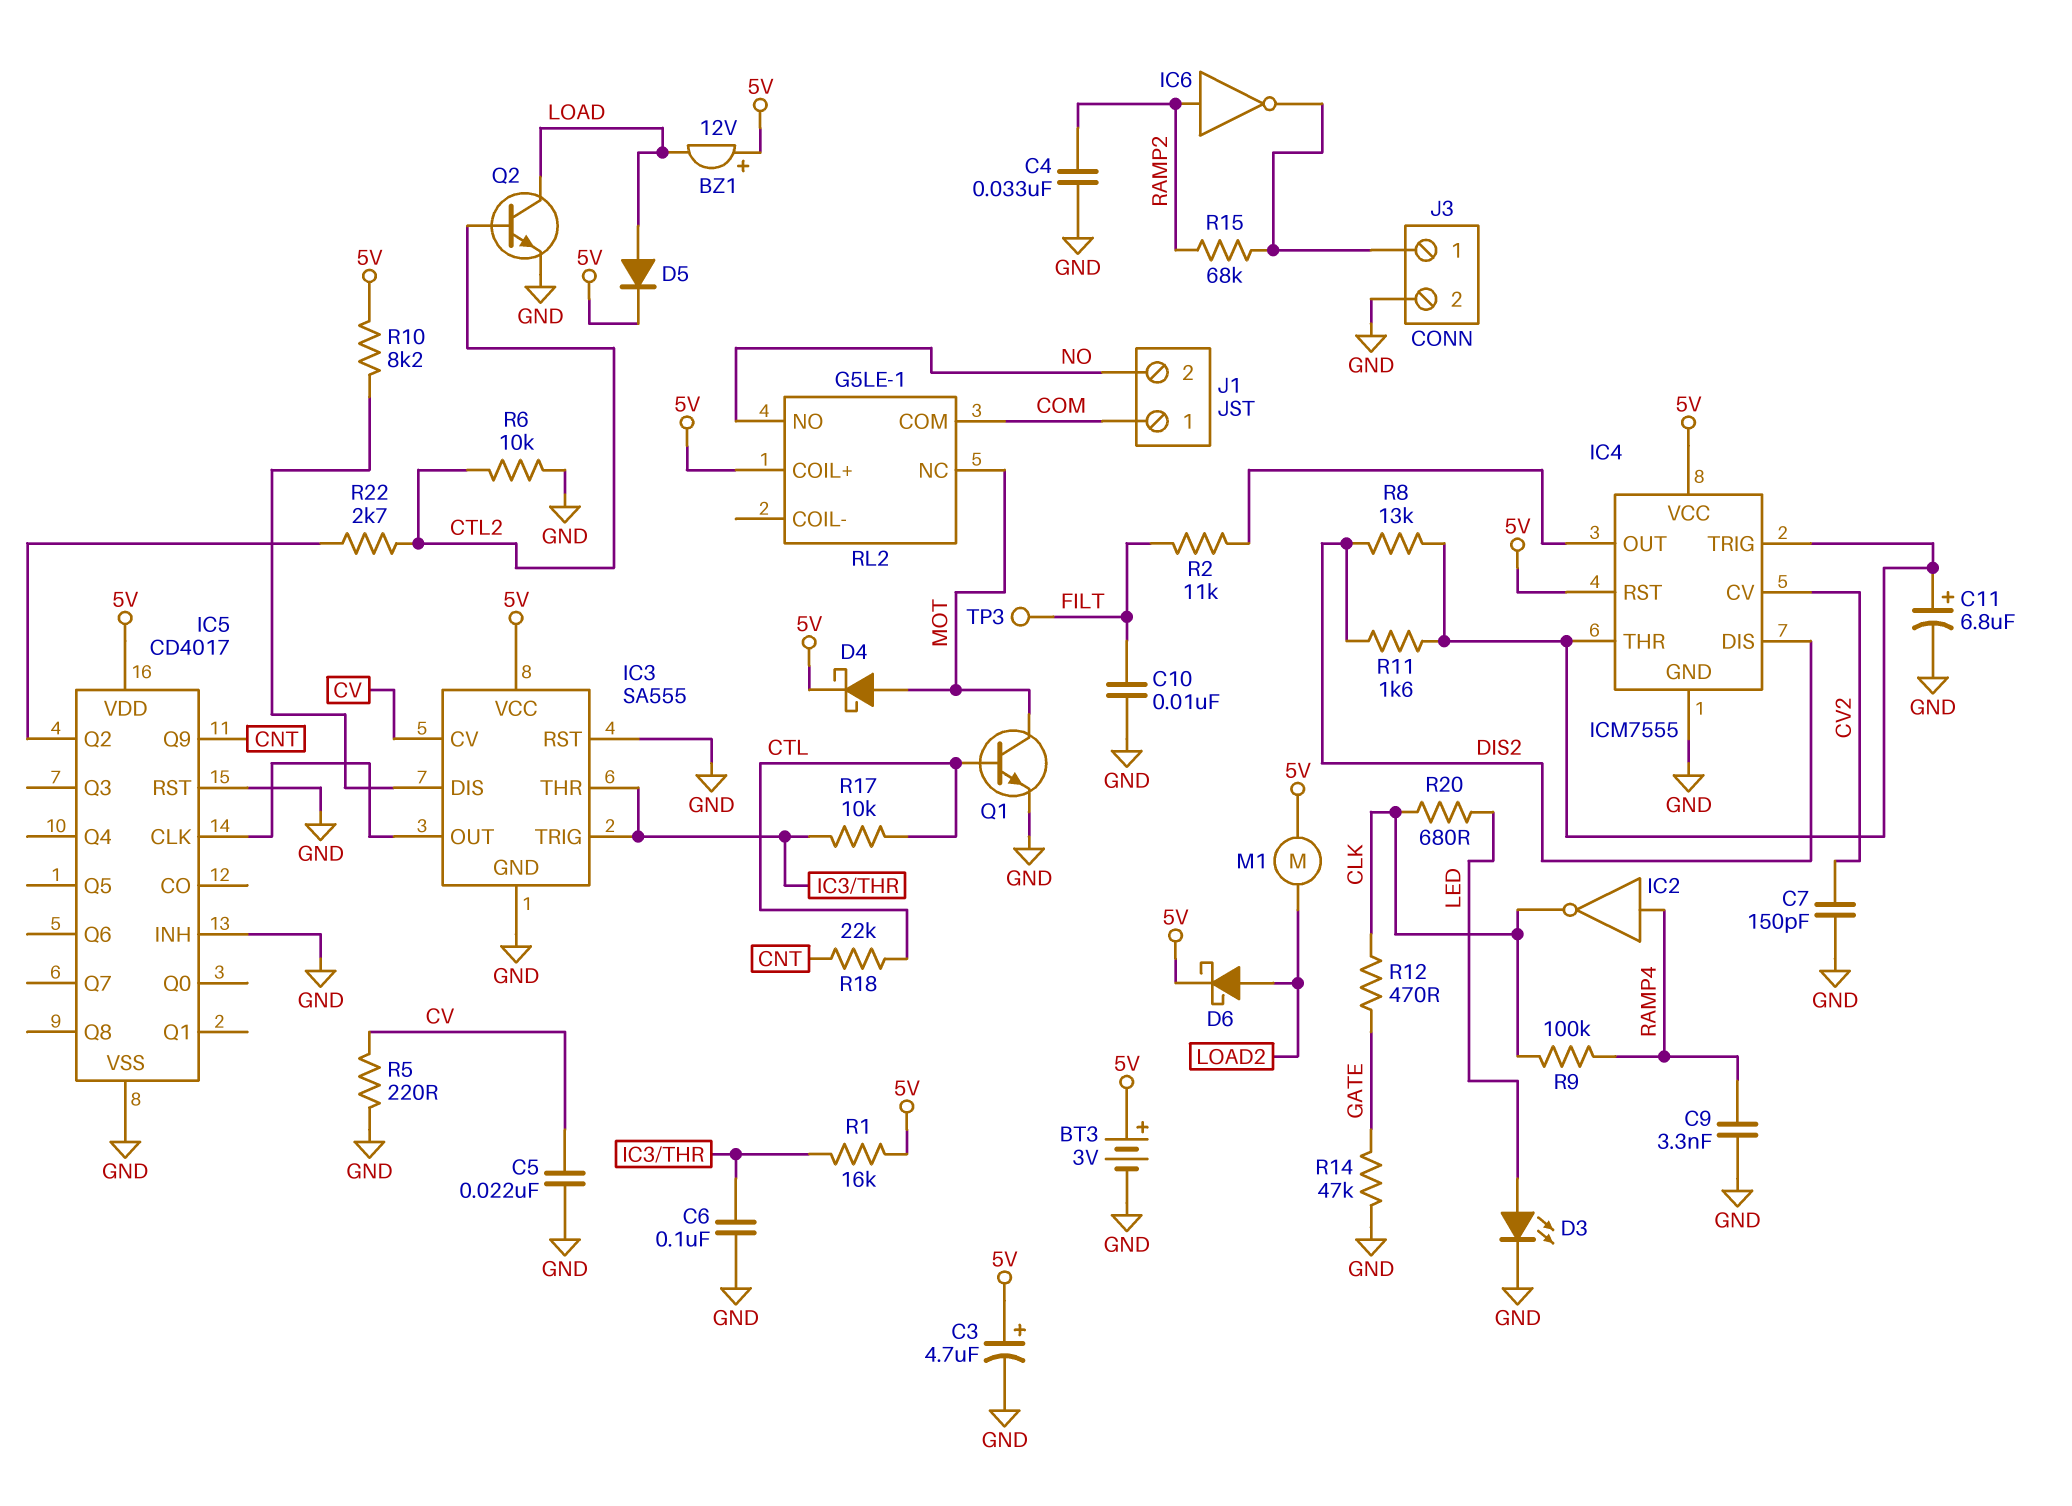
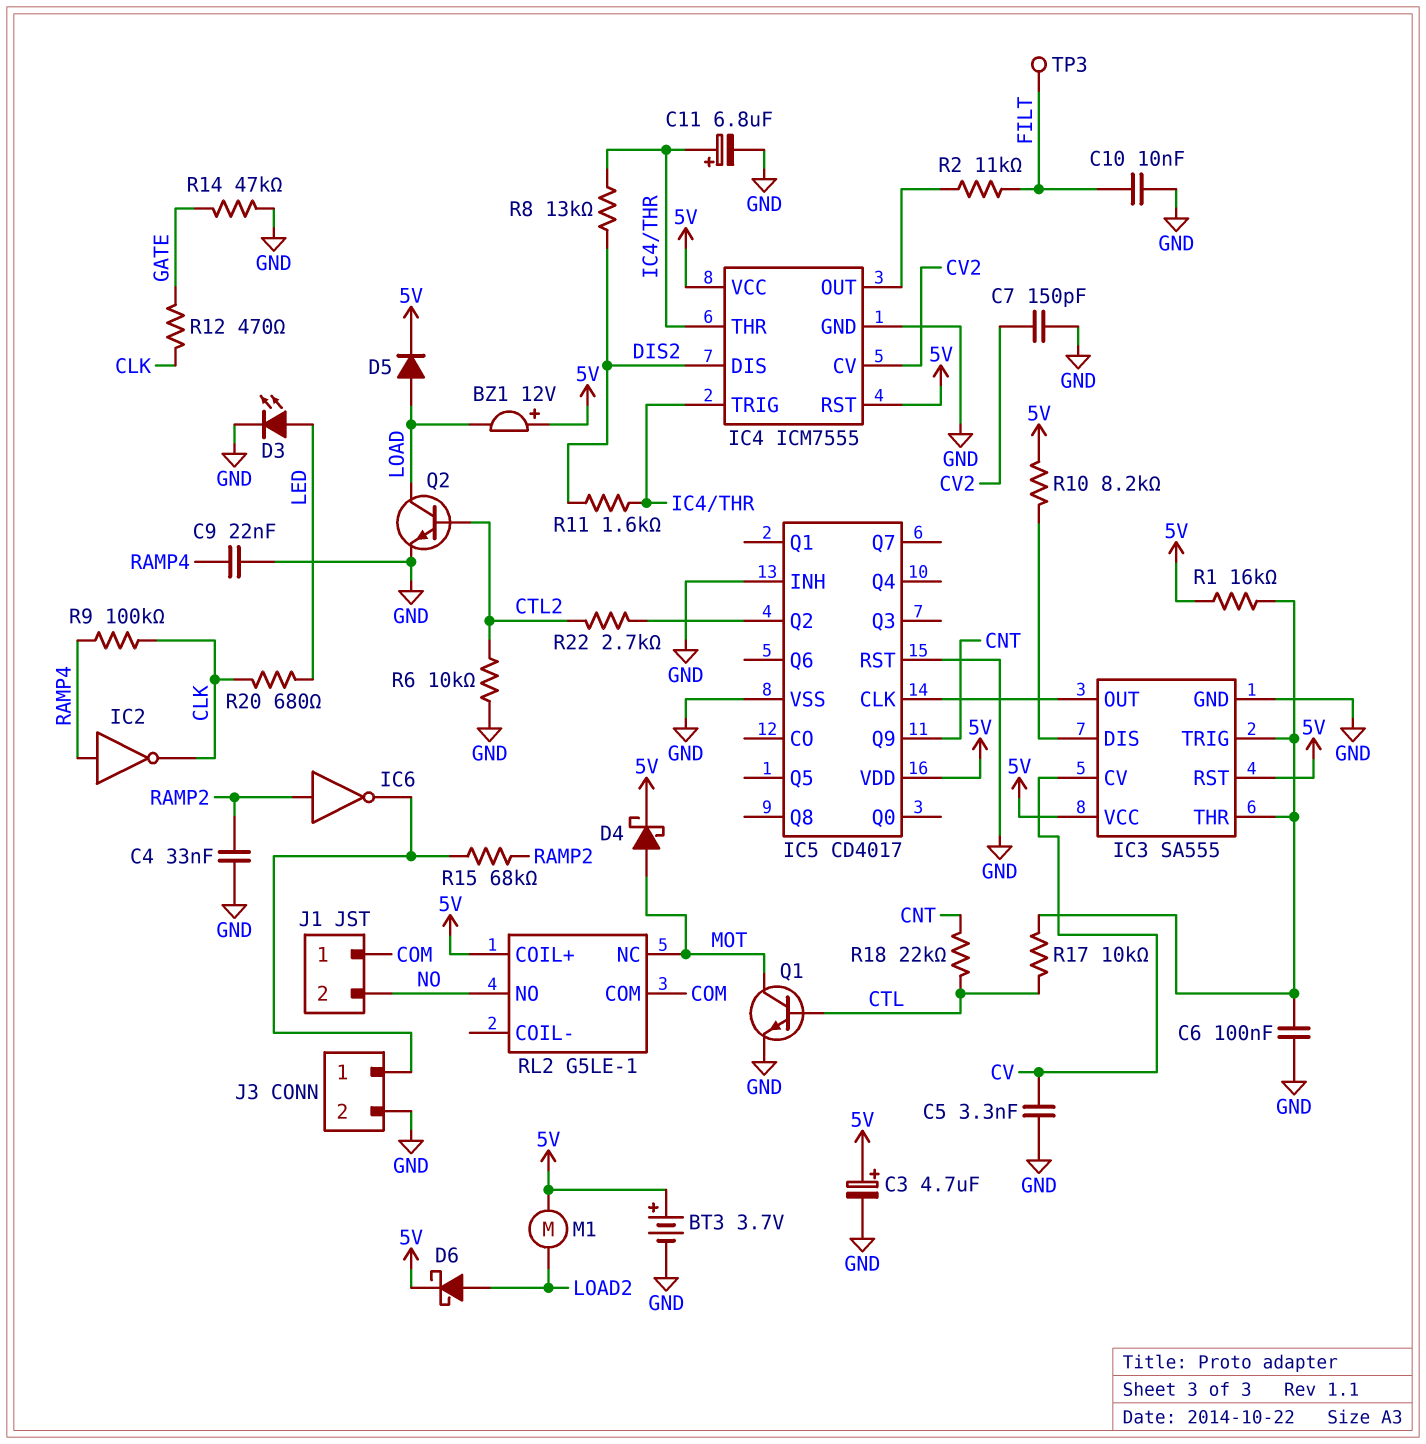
BT3: 3V (plus 5V, minus GND) -> 3.7V (plus 5V, minus GND)
C5: 22nF (CV, GND) -> 3.3nF (CV, GND)
C9: 3.3nF (GND, RAMP4) -> 22nF (GND, RAMP4)
IC3 pin RST: GND -> 5V
R5: 220 (CV, GND) -> none

